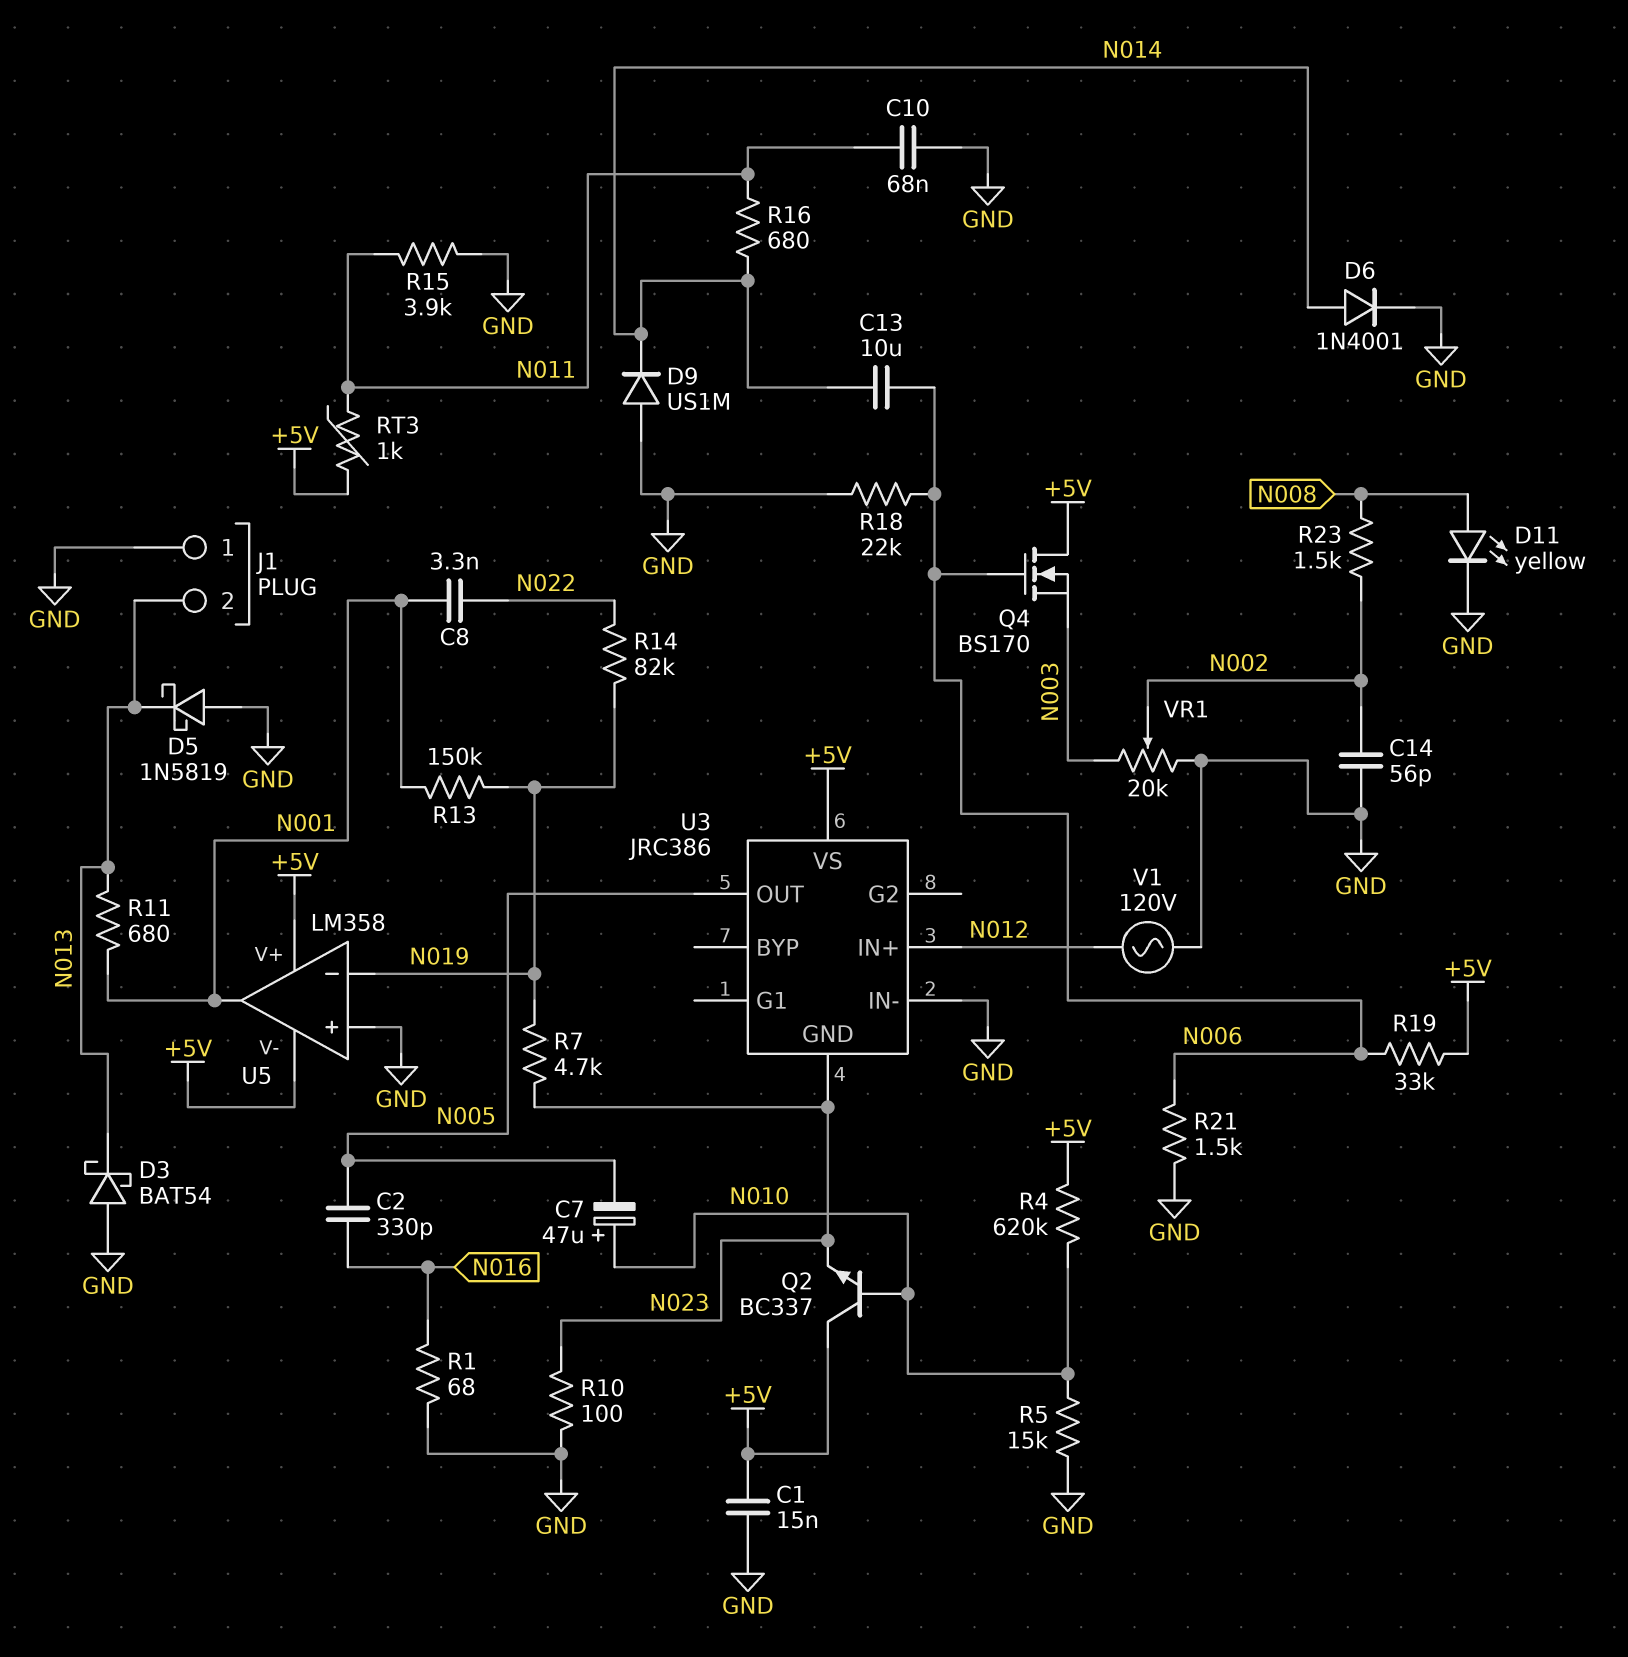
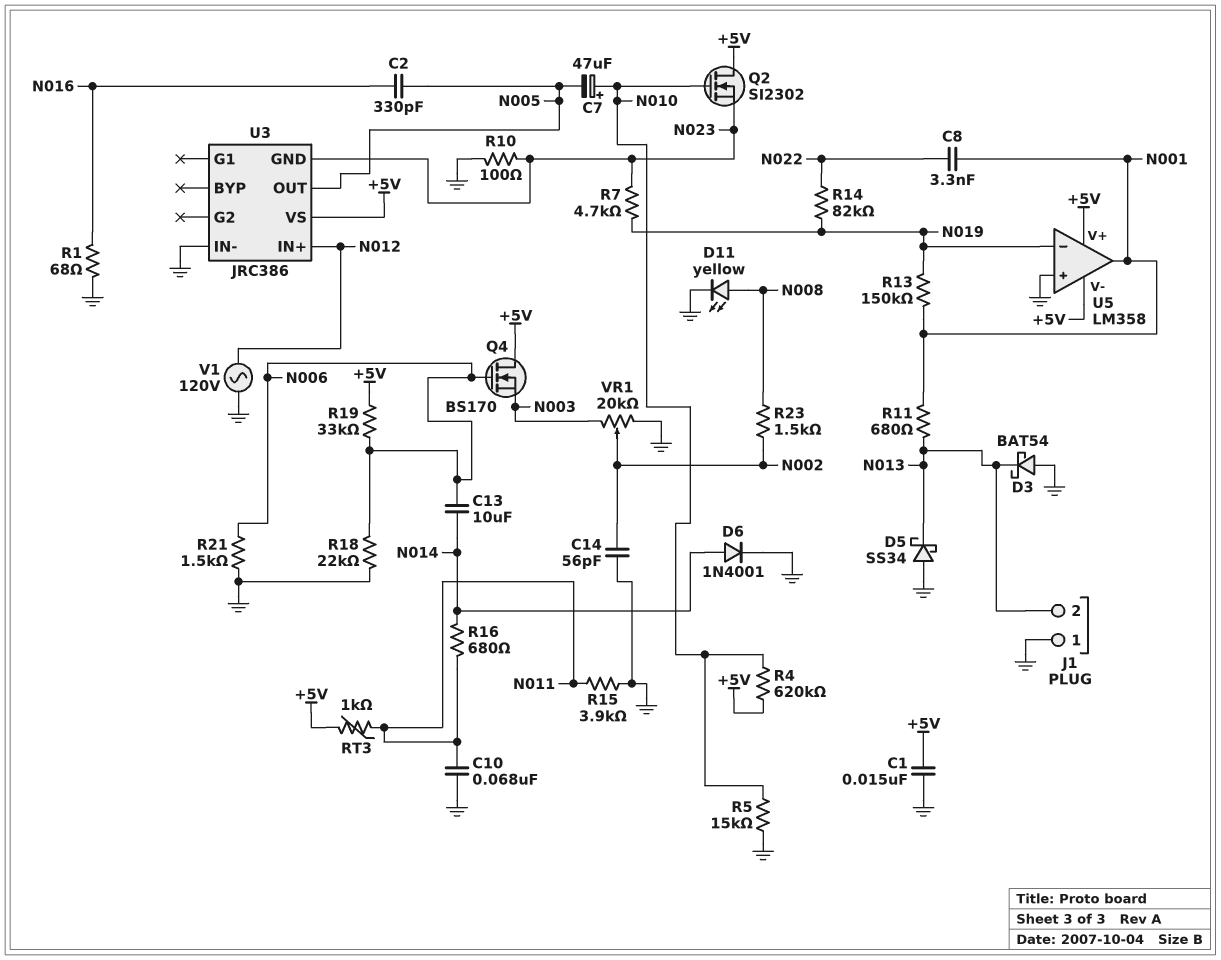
D5: schottky 1N5819 (A GND, K N013) -> schottky SS34 (A GND, K N013)
D9: diode US1M (A GND, K N014) -> none
Q2: NPN BC337 (B N010, C +5V, E N023) -> NMOS SI2302 (G N010, D +5V, S N023)

